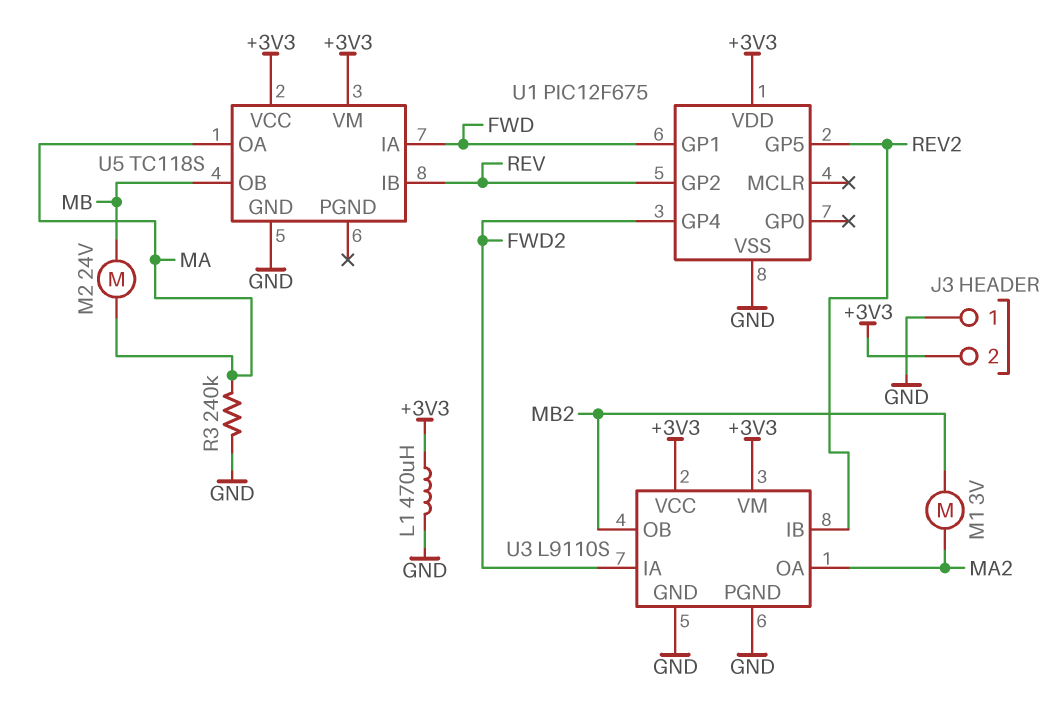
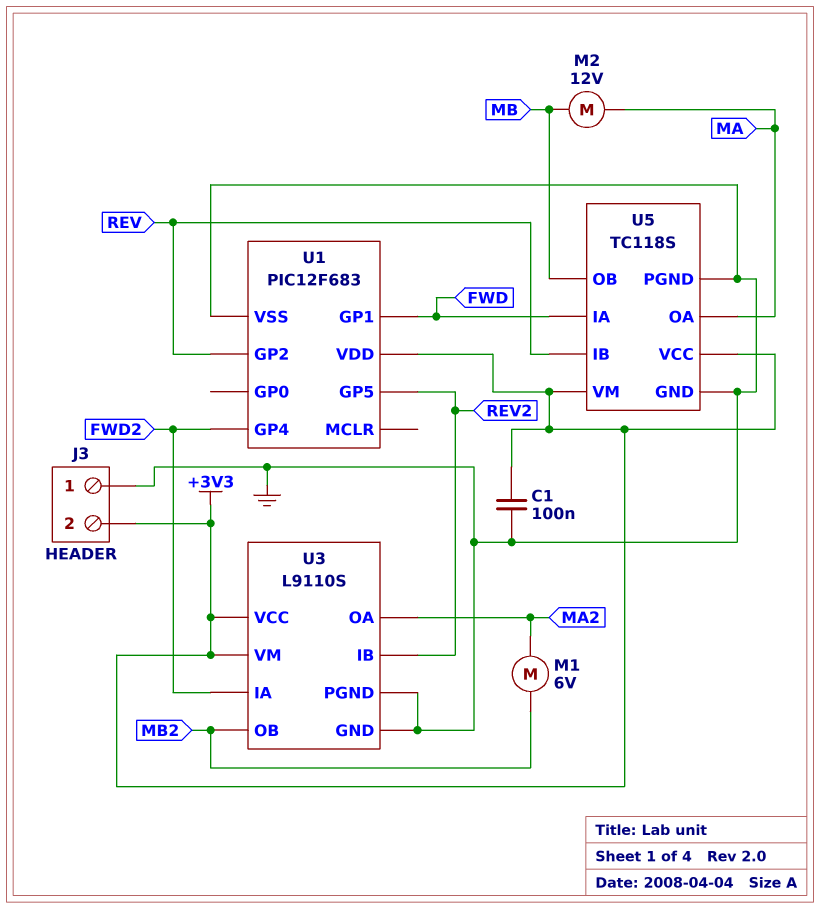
C1: none -> 100nF (+3V3, GND)
L1: 470uH (+3V3, GND) -> none
M1: motor 3V (MA2, MB2) -> motor 6V (MA2, MB2)
M2: motor 24V (MA, MB) -> motor 12V (MA, MB)
R3: 240k (GND, MA) -> none
U1: PIC12F675 -> PIC12F683
U5 pin PGND: none -> GND

